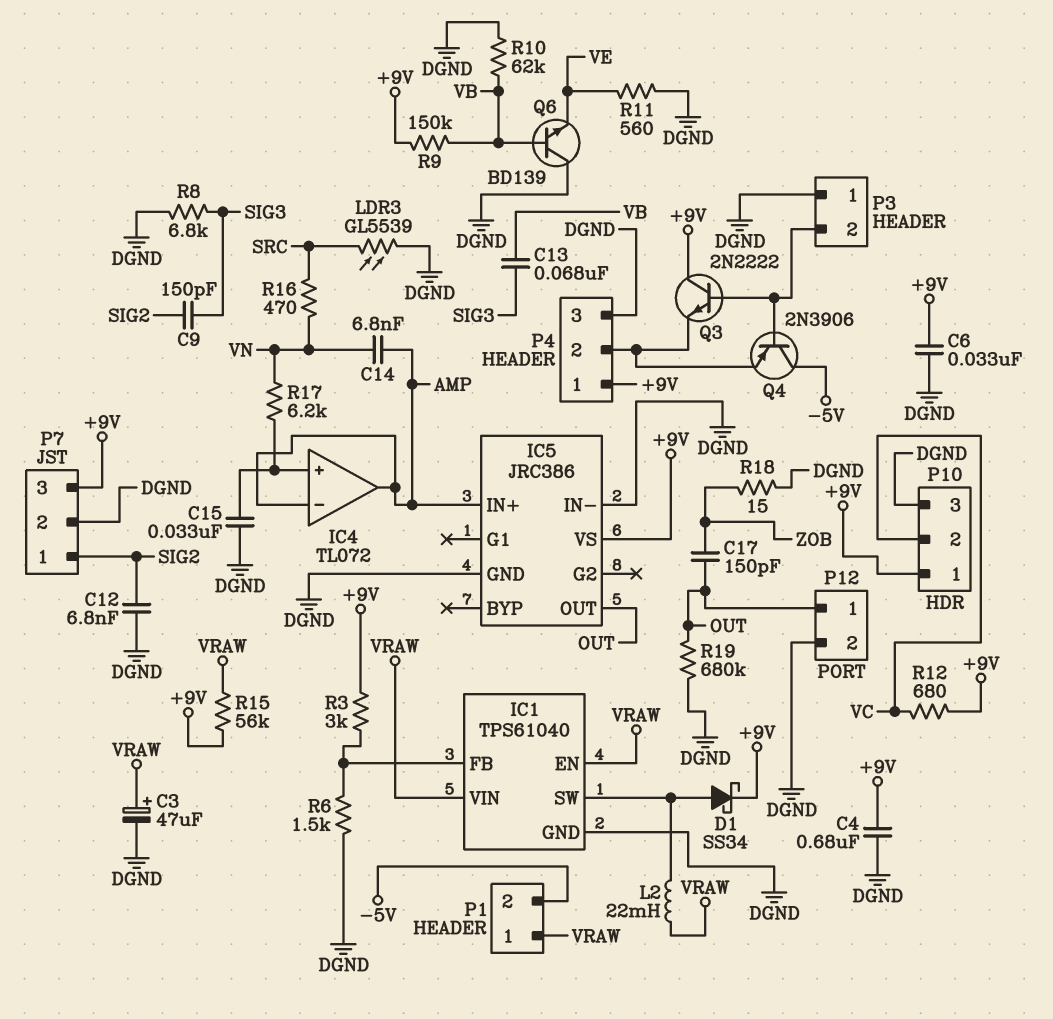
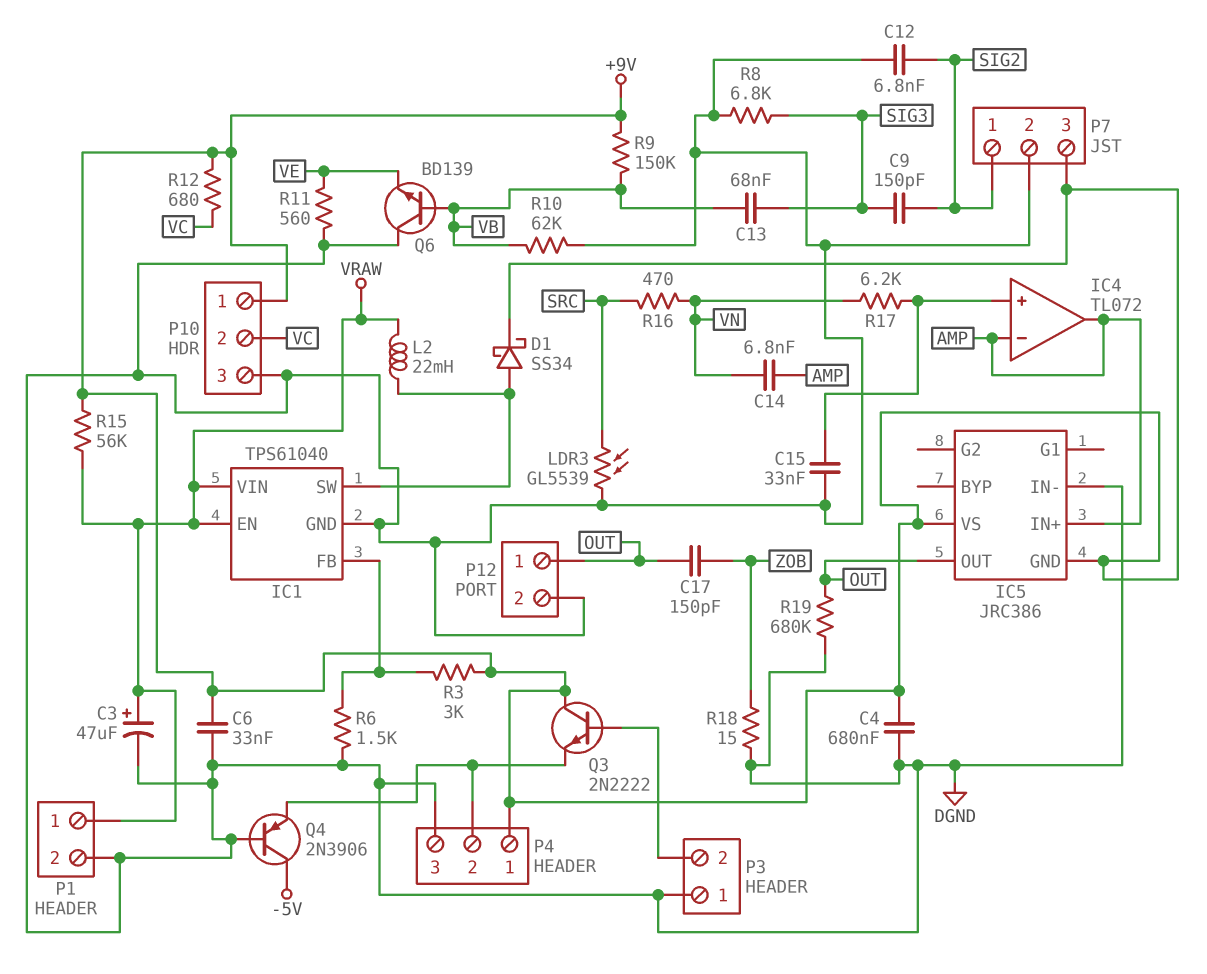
IC5 pin GND: DGND -> +9V
P1 pin 2: -5V -> DGND
Q4: PNP 2N3906 (B P3/2, C -5V, E P4/2) -> PNP 2N3906 (B DGND, C -5V, E P4/2)

